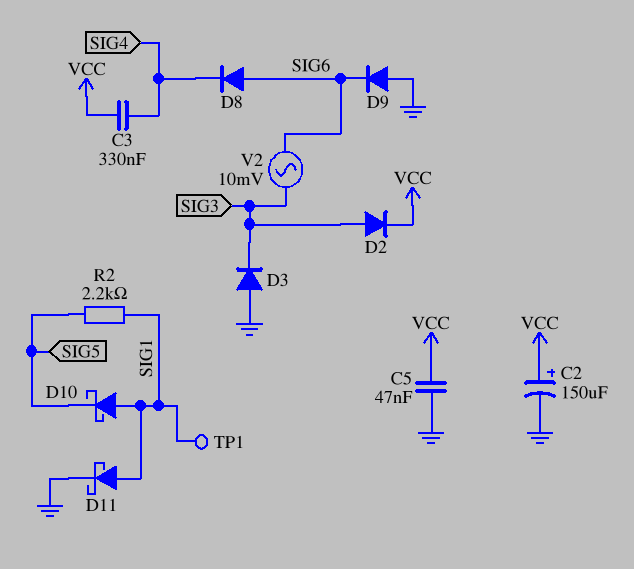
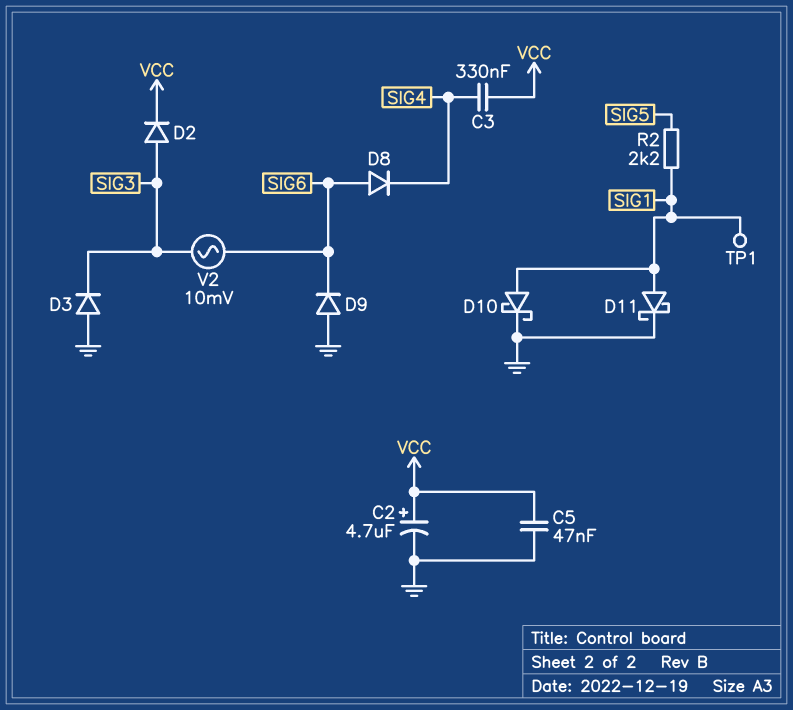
C2: 150uF (plus VCC, minus GND) -> 4.7uF (plus VCC, minus GND)
D10: schottky (A SIG1, K SIG5) -> schottky (A SIG1, K GND)

